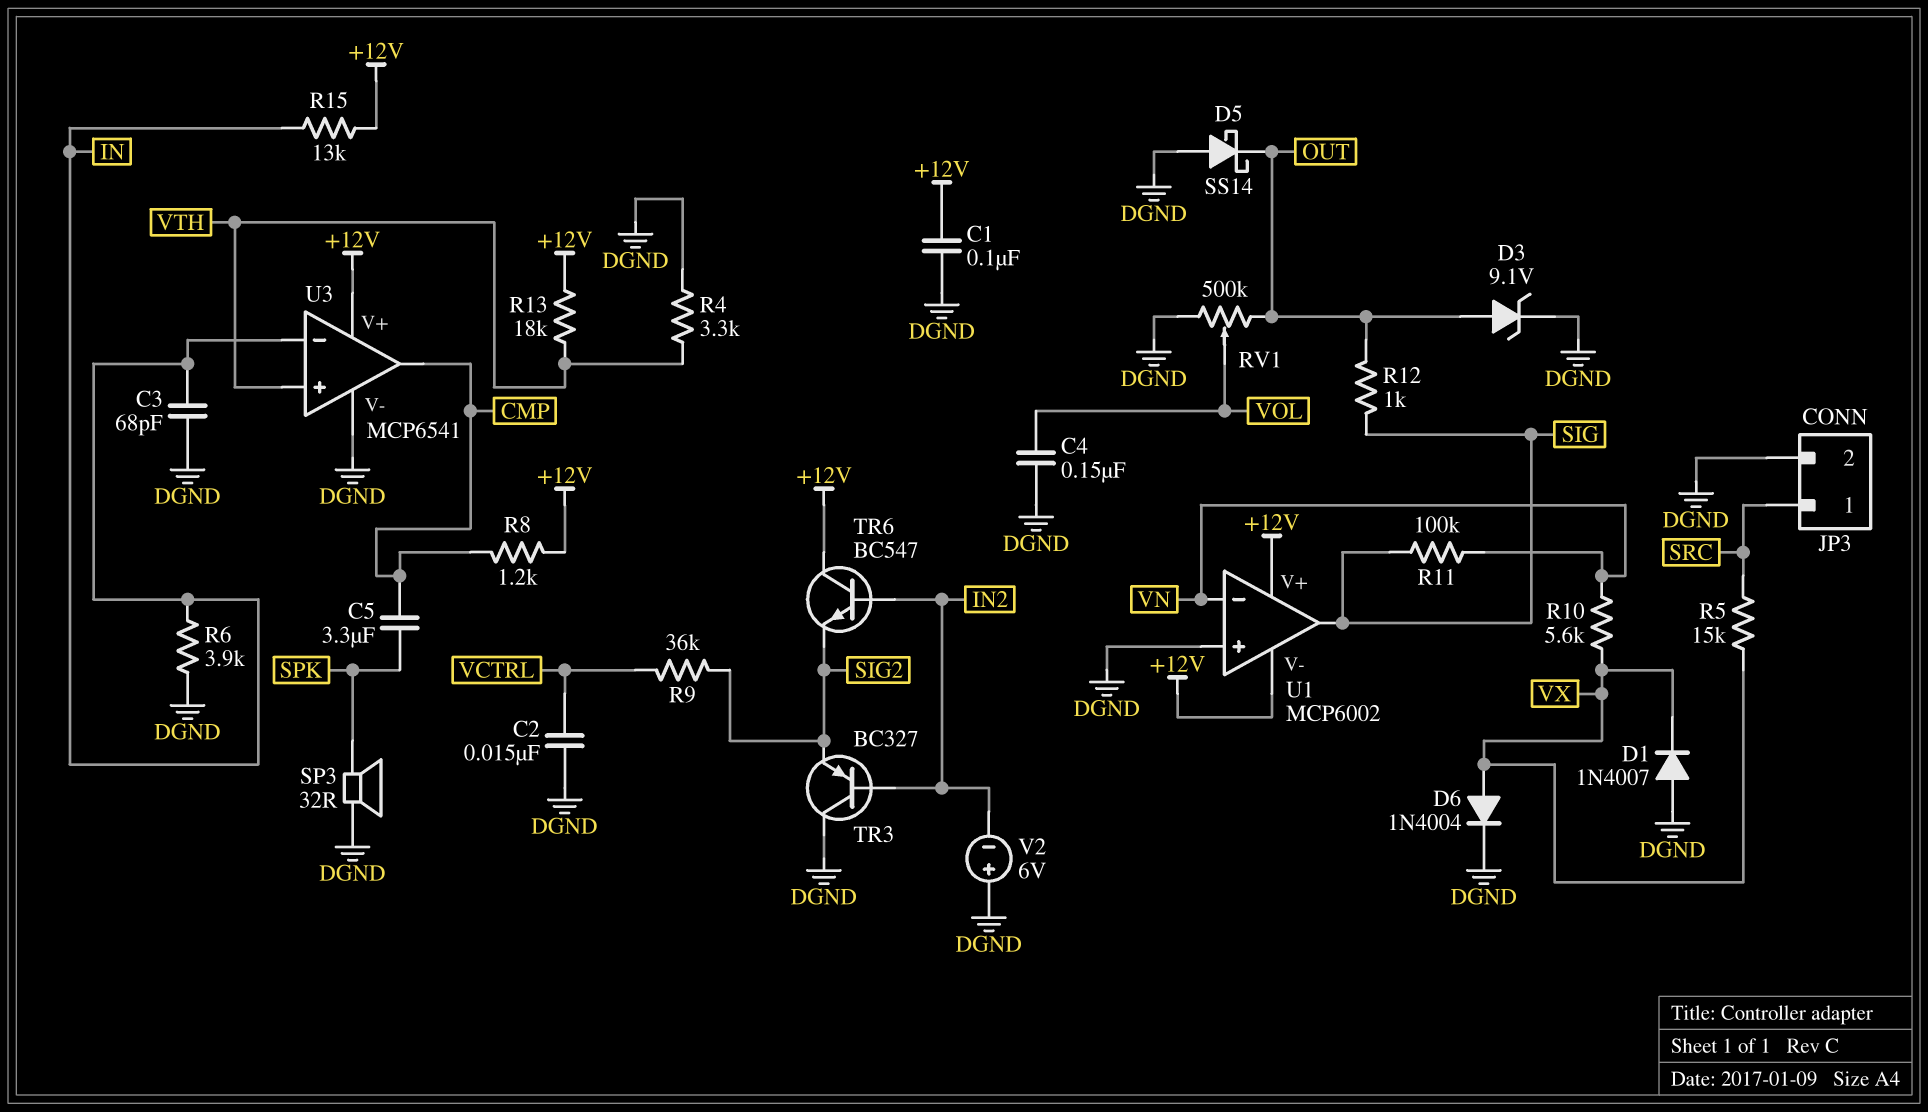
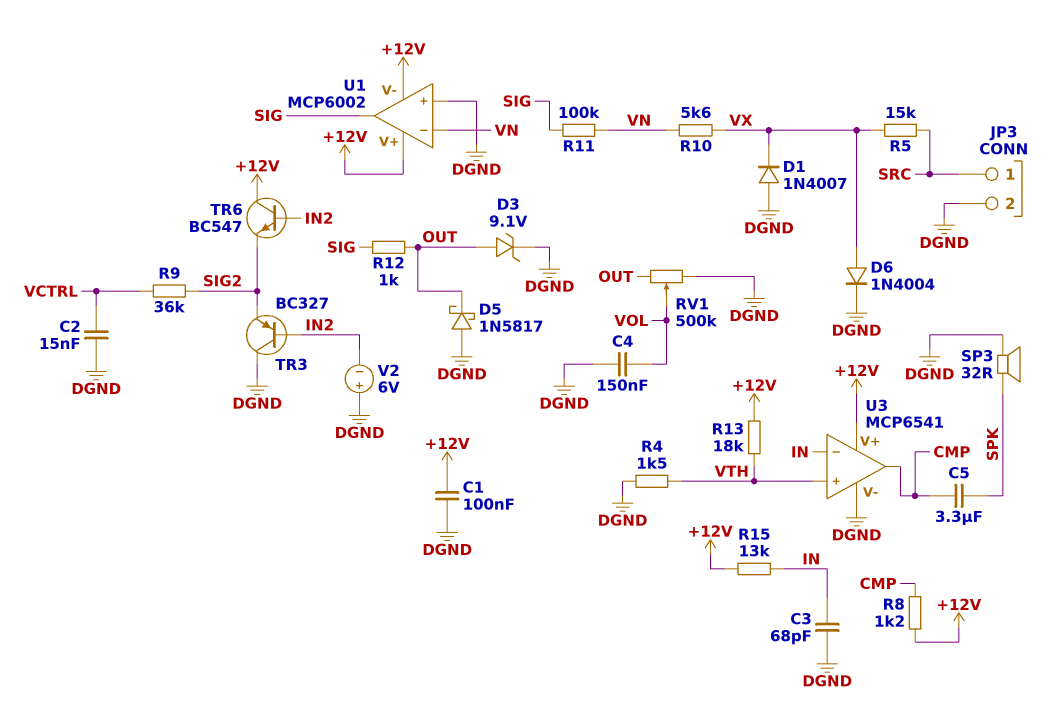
D5: schottky SS14 (A DGND, K OUT) -> schottky 1N5817 (A DGND, K OUT)
R4: 3.3k (DGND, VTH) -> 1.5k (DGND, VTH)
R6: 3.9k (DGND, IN) -> none

